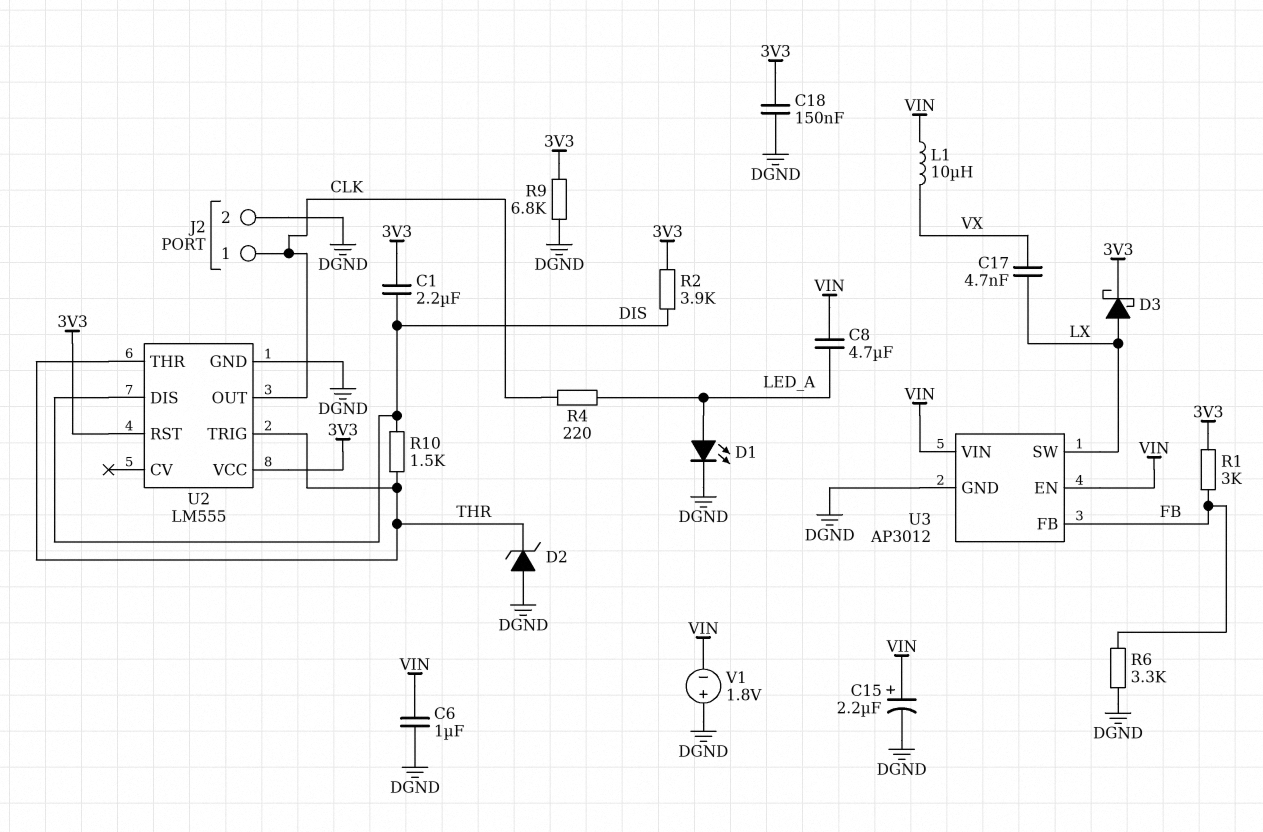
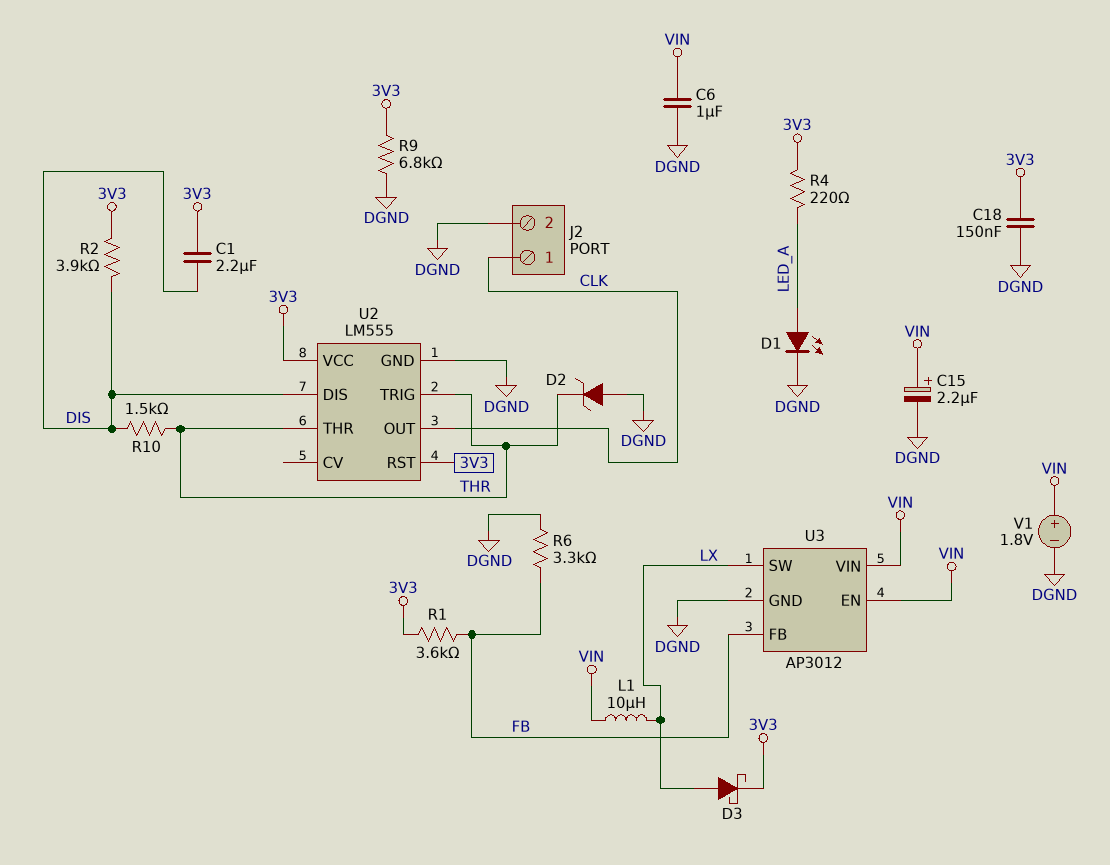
C8: 4.7uF (LED_A, VIN) -> none
C17: 4.7nF (LX, VX) -> none
L1: 10uH (VIN, VX) -> 10uH (LX, VIN)
R1: 3k (3V3, FB) -> 3.6k (3V3, FB)
R4: 220 (CLK, LED_A) -> 220 (3V3, LED_A)
V1: 1.8V (plus DGND, minus VIN) -> 1.8V (plus VIN, minus DGND)

